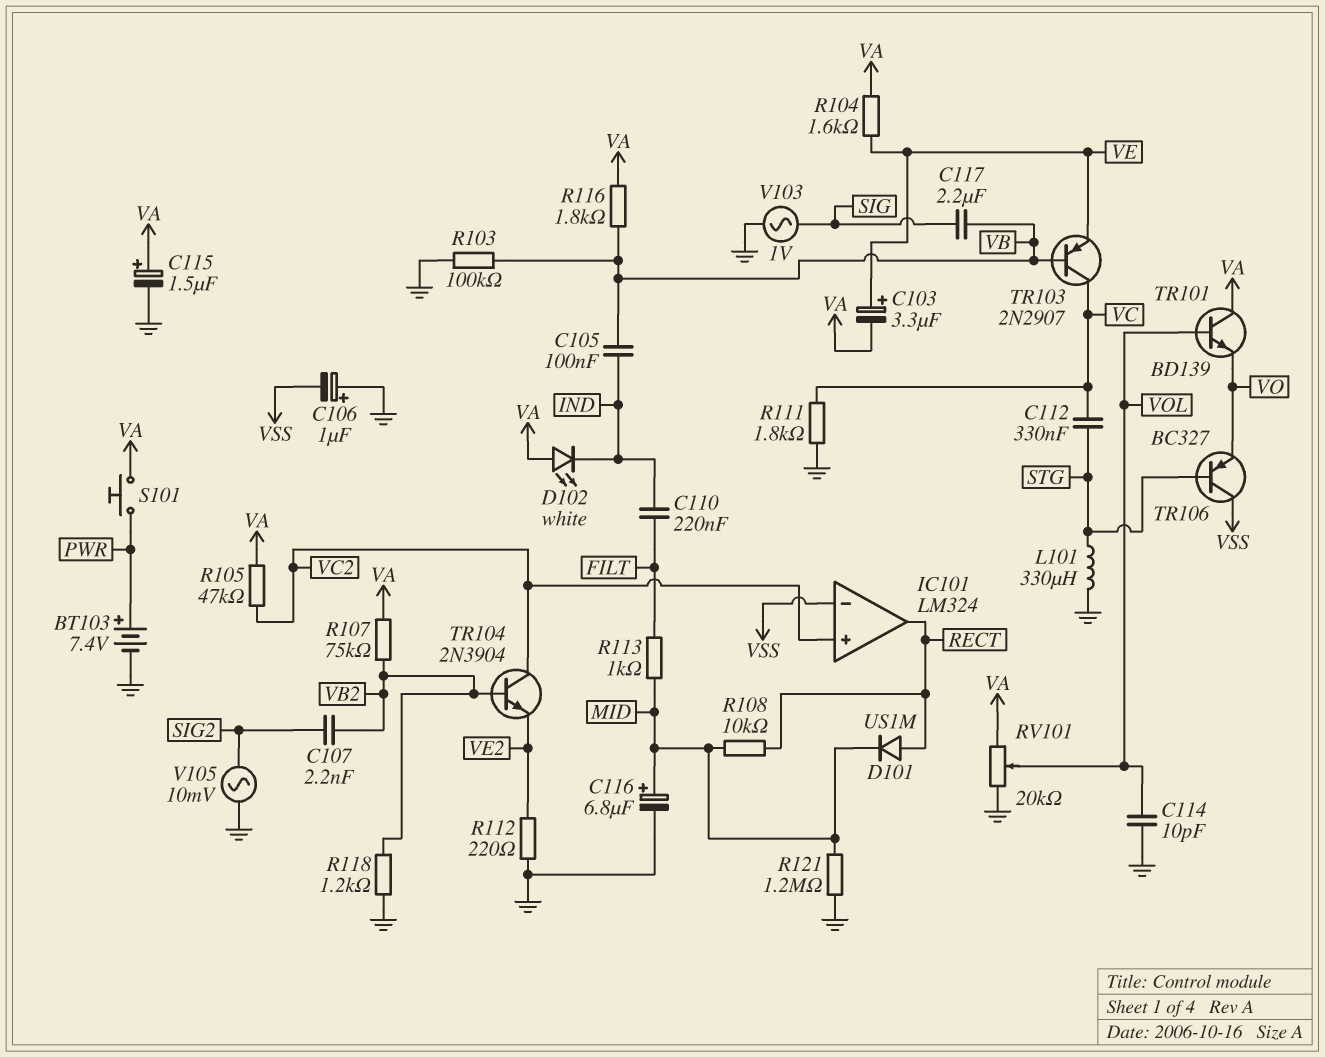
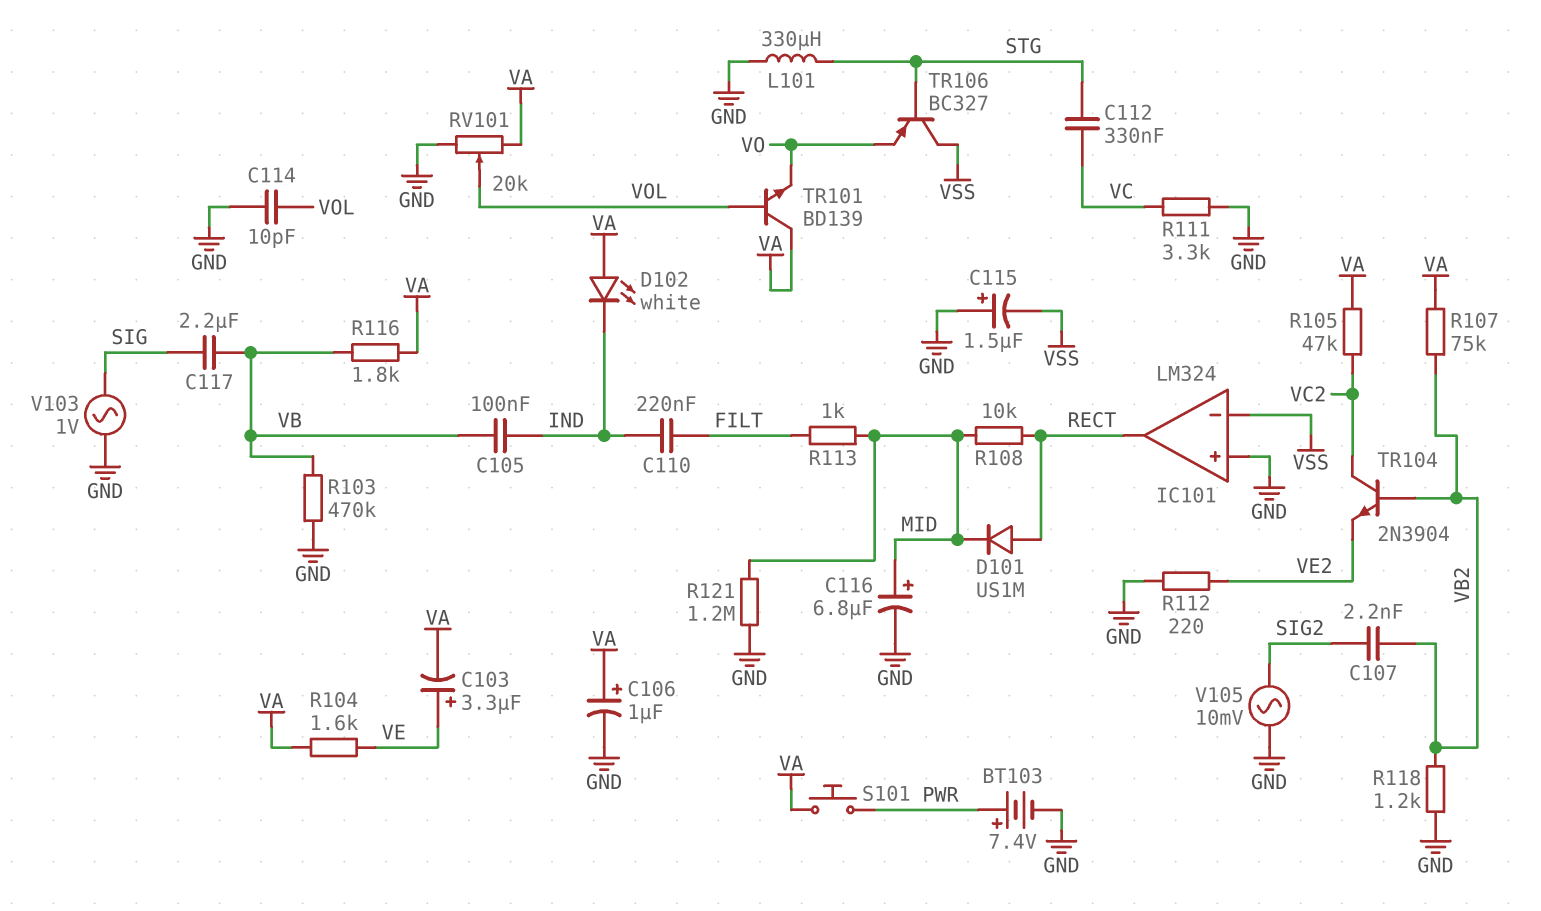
C106: 1uF (plus GND, minus VSS) -> 1uF (plus VA, minus GND)
C115: 1.5uF (plus VA, minus GND) -> 1.5uF (plus GND, minus VSS)
IC101 pin in+: VC2 -> GND
R103: 100k (GND, VB) -> 470k (GND, VB)
R111: 1.8k (GND, VC) -> 3.3k (GND, VC)
TR103: PNP 2N2907 (B VB, C VC, E VE) -> none

